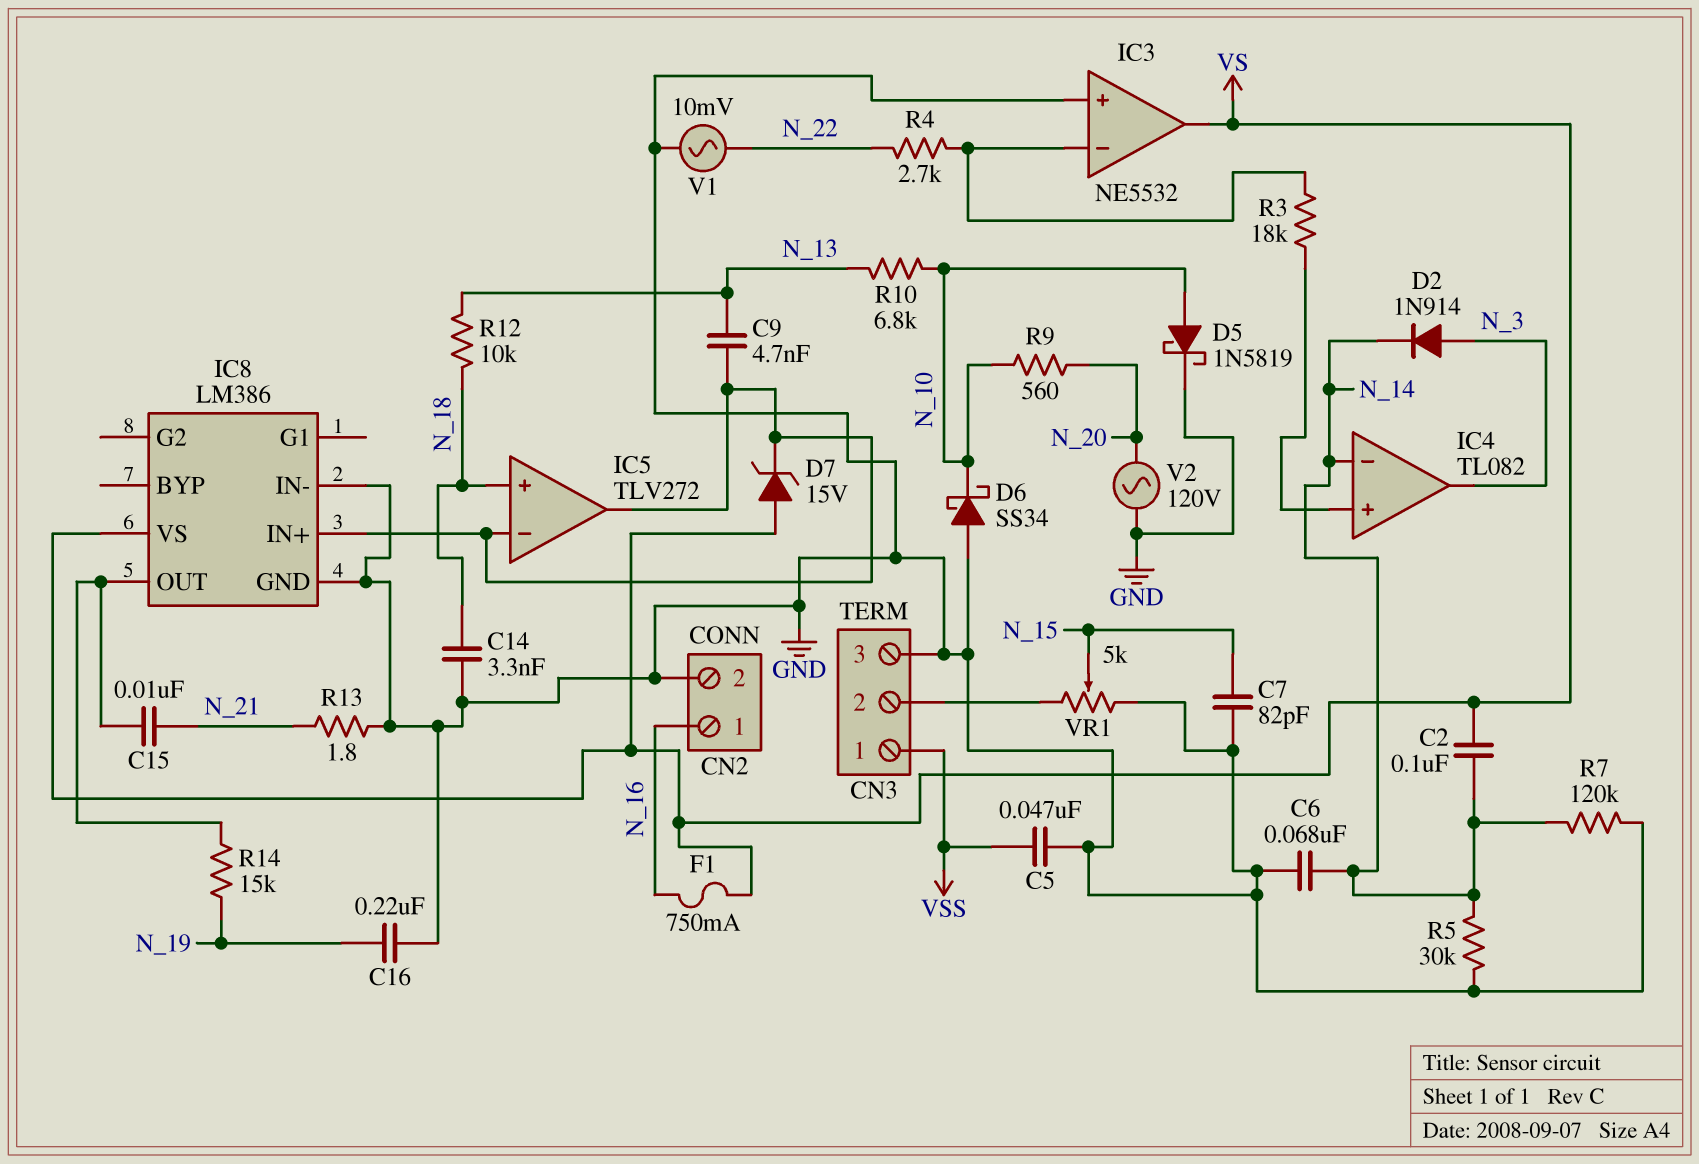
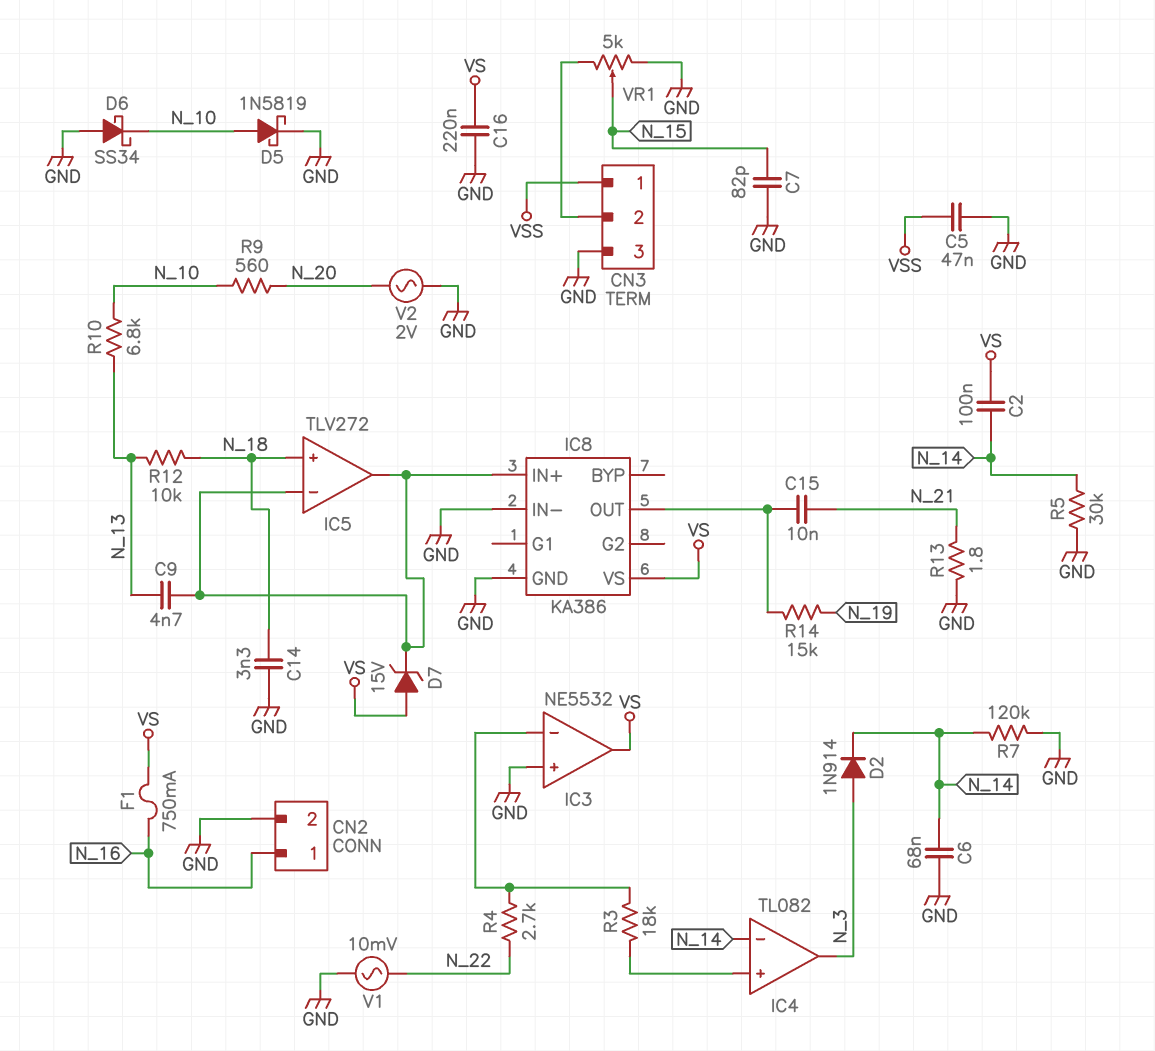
C16: 220nF (GND, N_19) -> 220nF (GND, VS)
IC8: LM386 -> KA386
V2: AC 120V (GND, N_20) -> AC 2V (GND, N_20)

